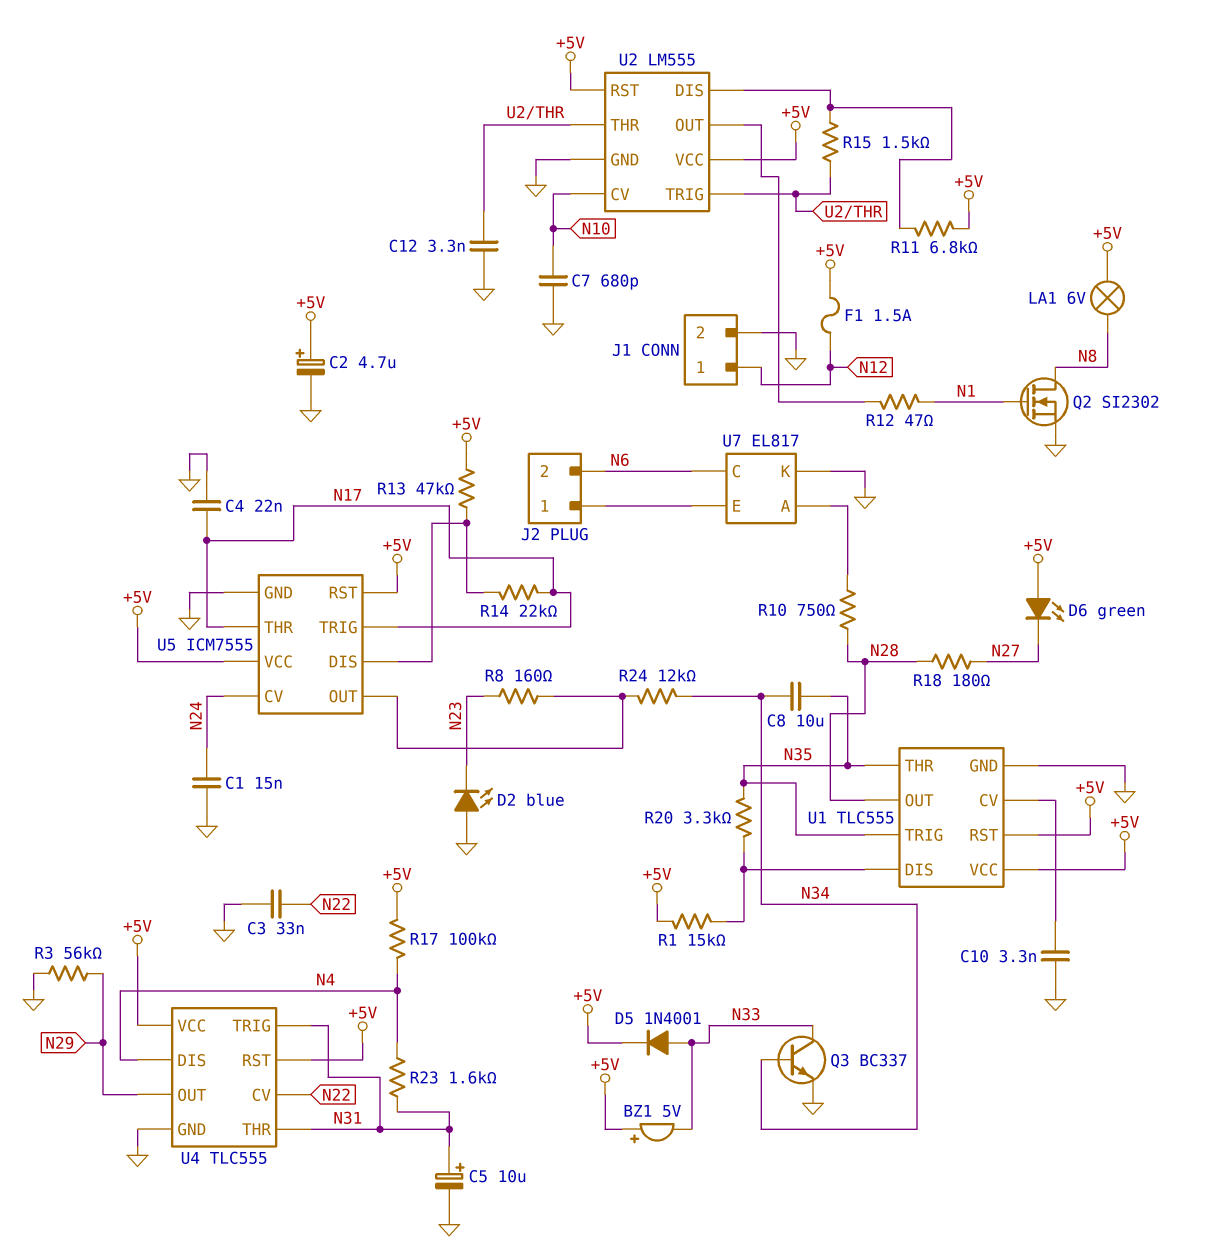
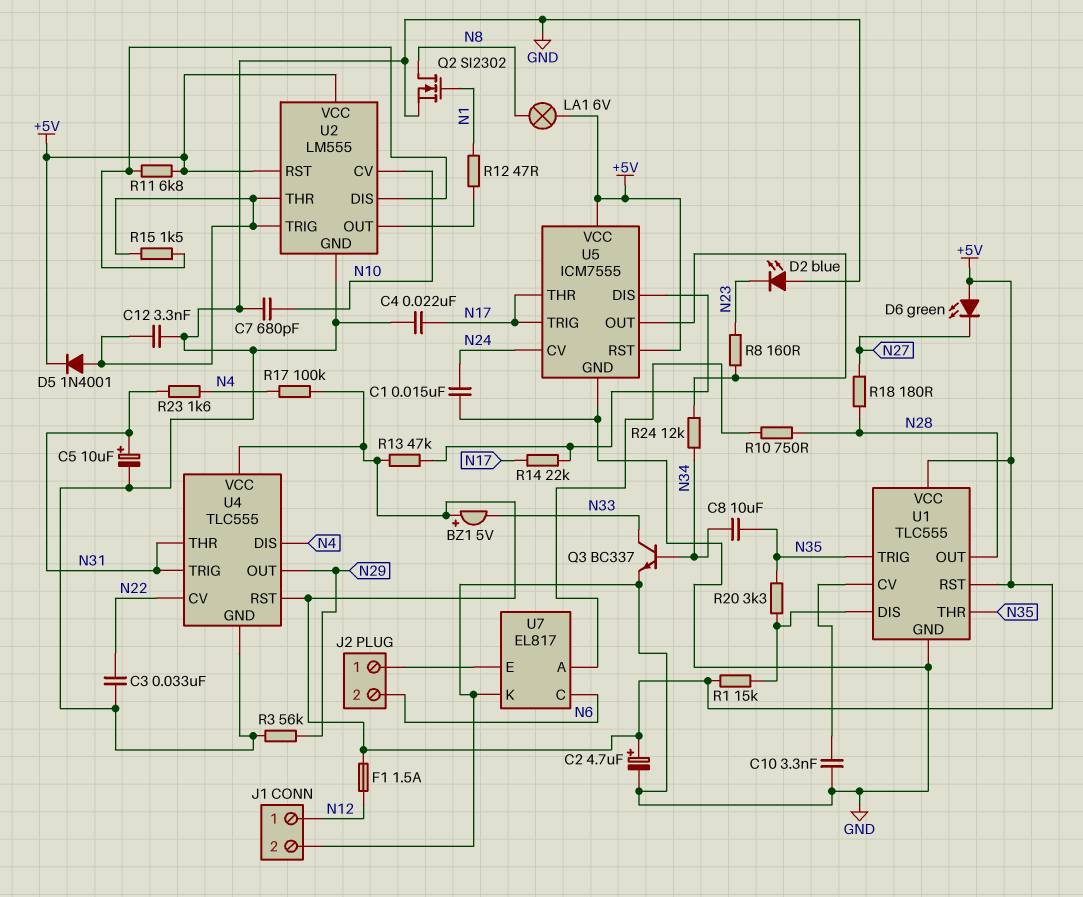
D5: diode 1N4001 (A N33, K +5V) -> diode 1N4001 (A U2/THR, K +5V)

